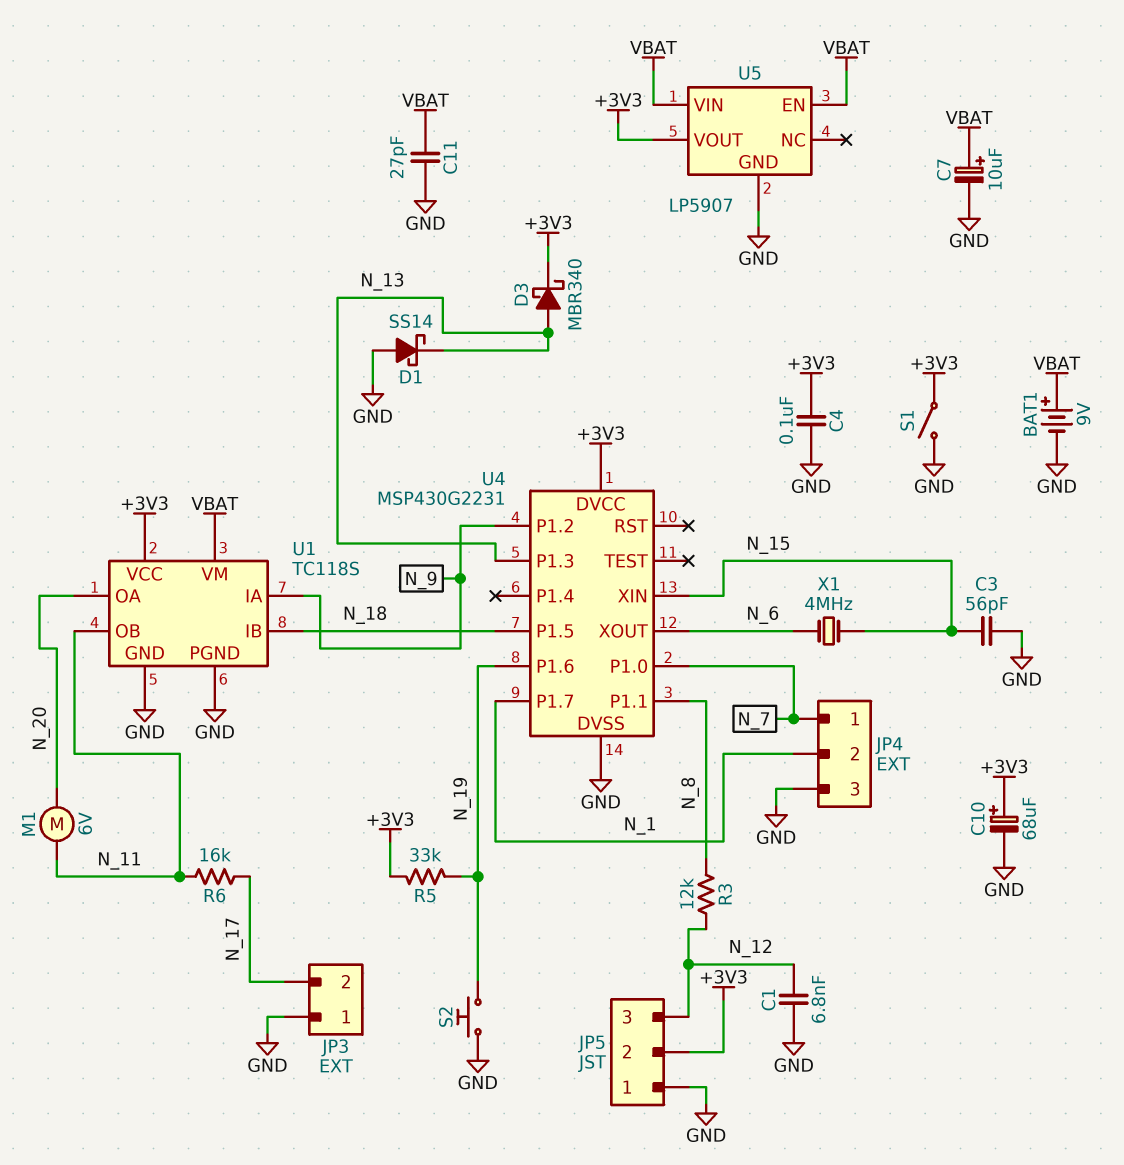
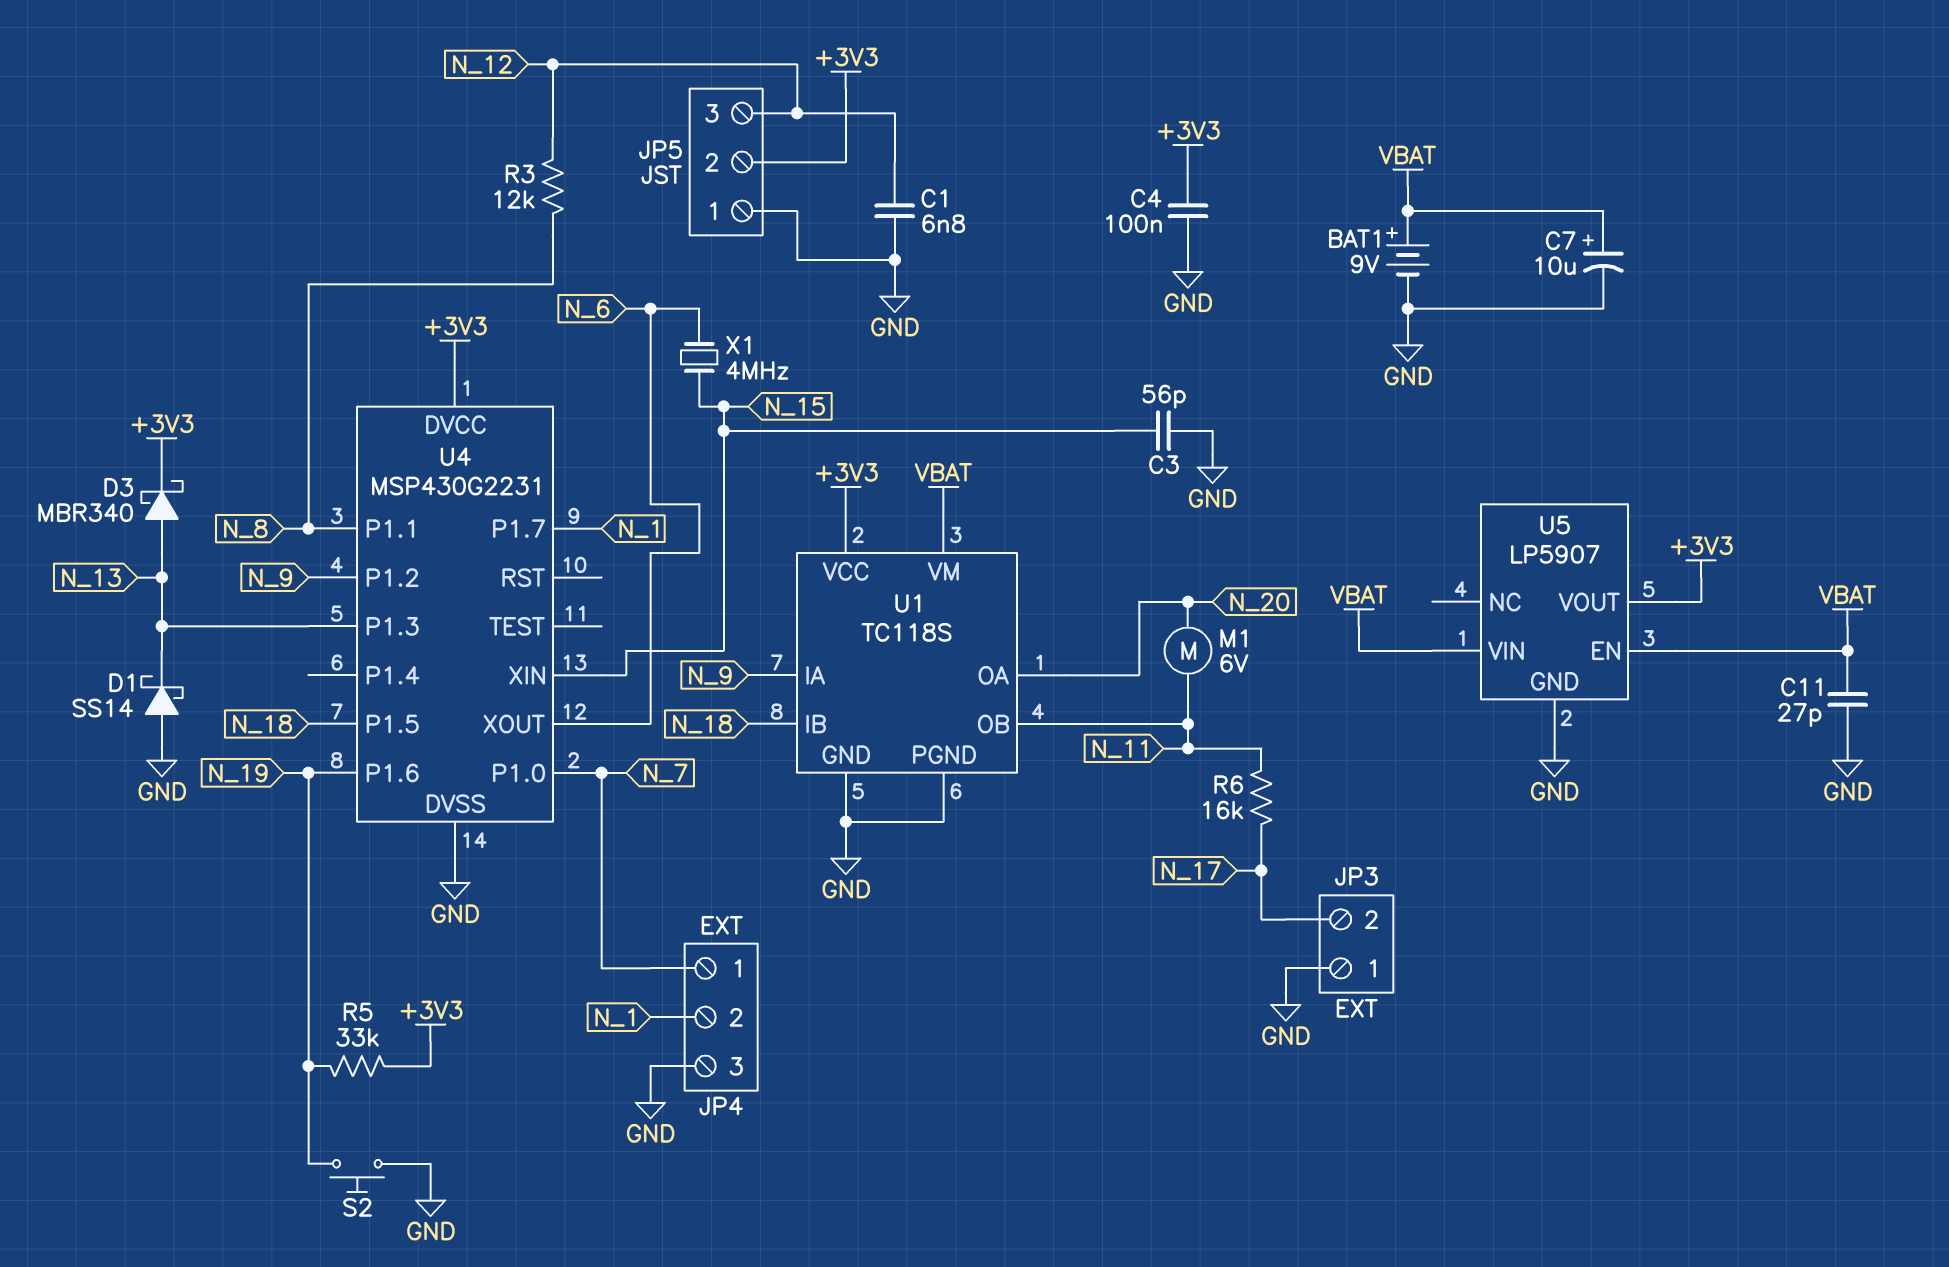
C10: 68uF (plus +3V3, minus GND) -> none
S1: switch (+3V3, GND) -> none

